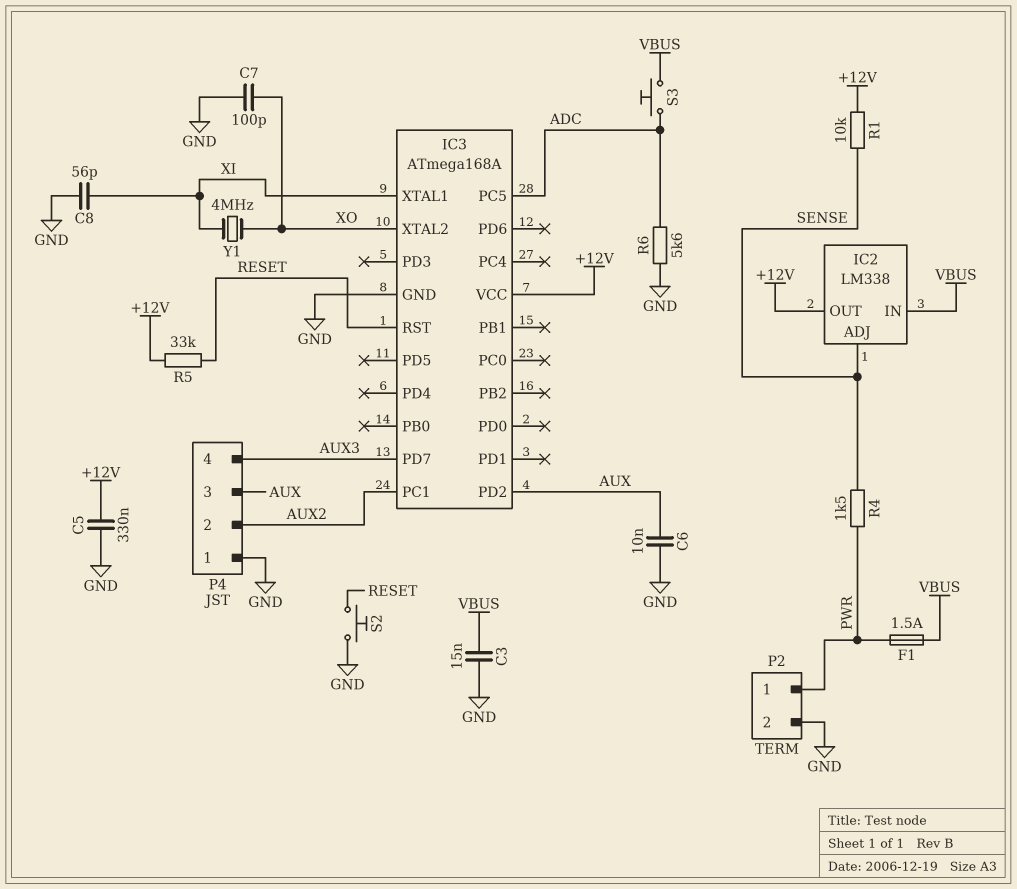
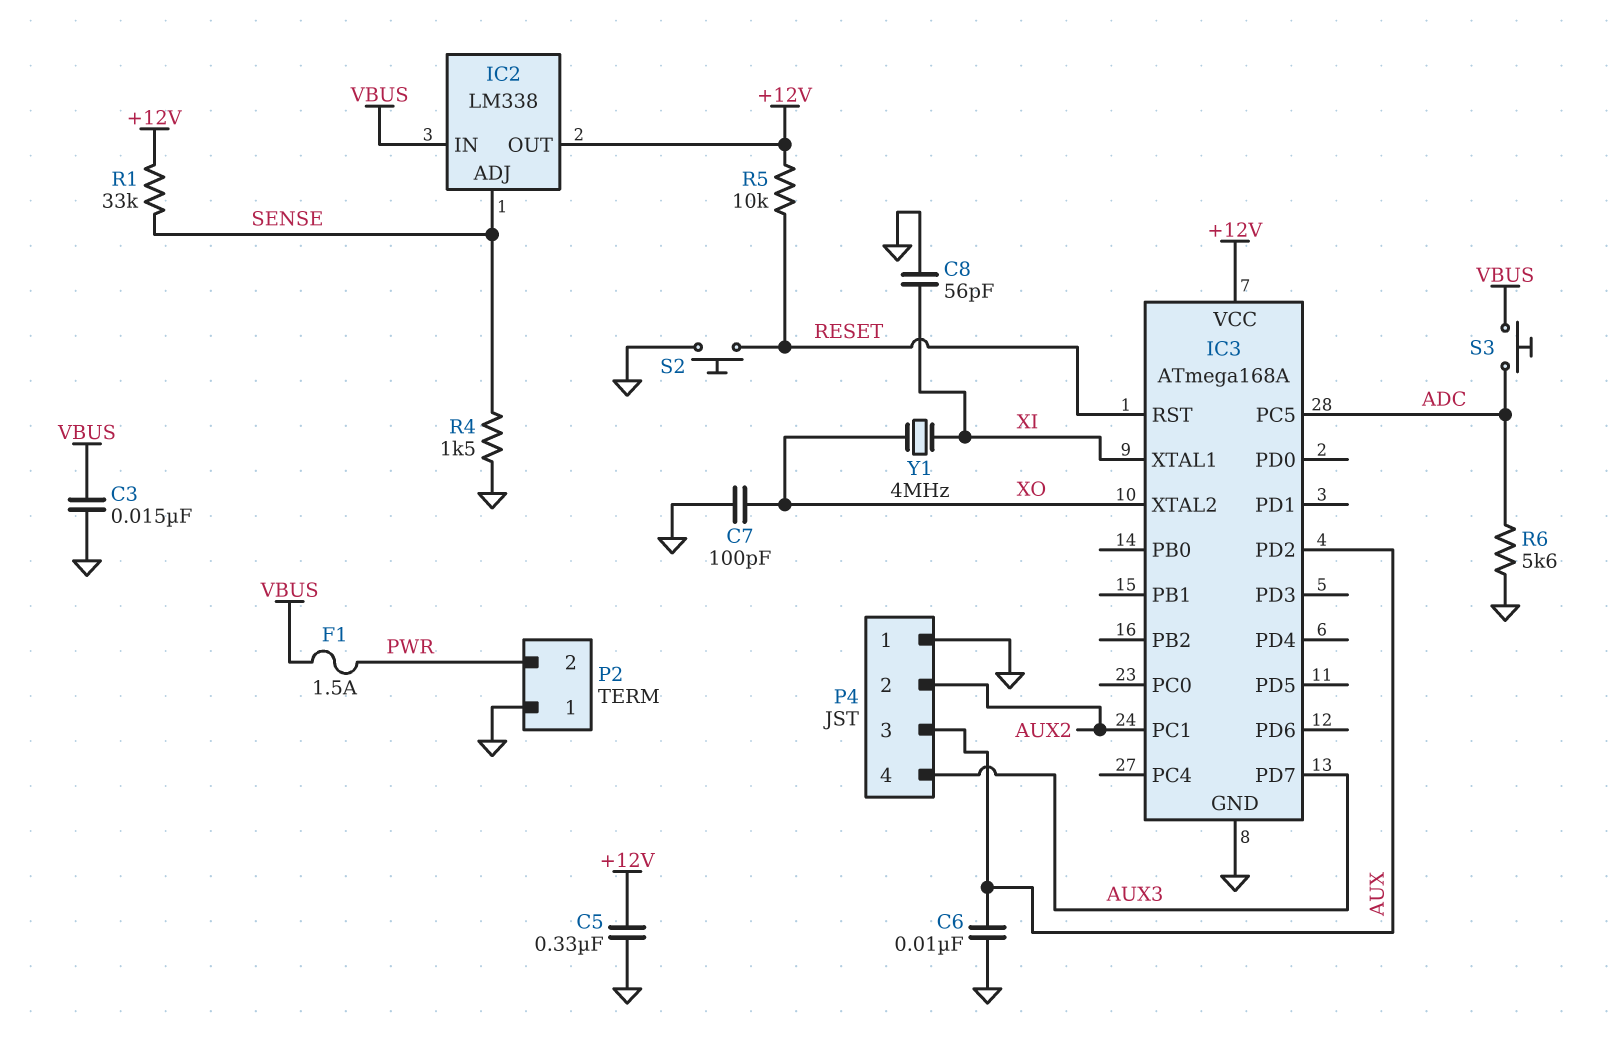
P2 pin 1: PWR -> GND
P2 pin 2: GND -> PWR
R1: 10k (+12V, SENSE) -> 33k (+12V, SENSE)
R4: 1.5k (PWR, SENSE) -> 1.5k (GND, SENSE)
R5: 33k (+12V, RESET) -> 10k (+12V, RESET)

